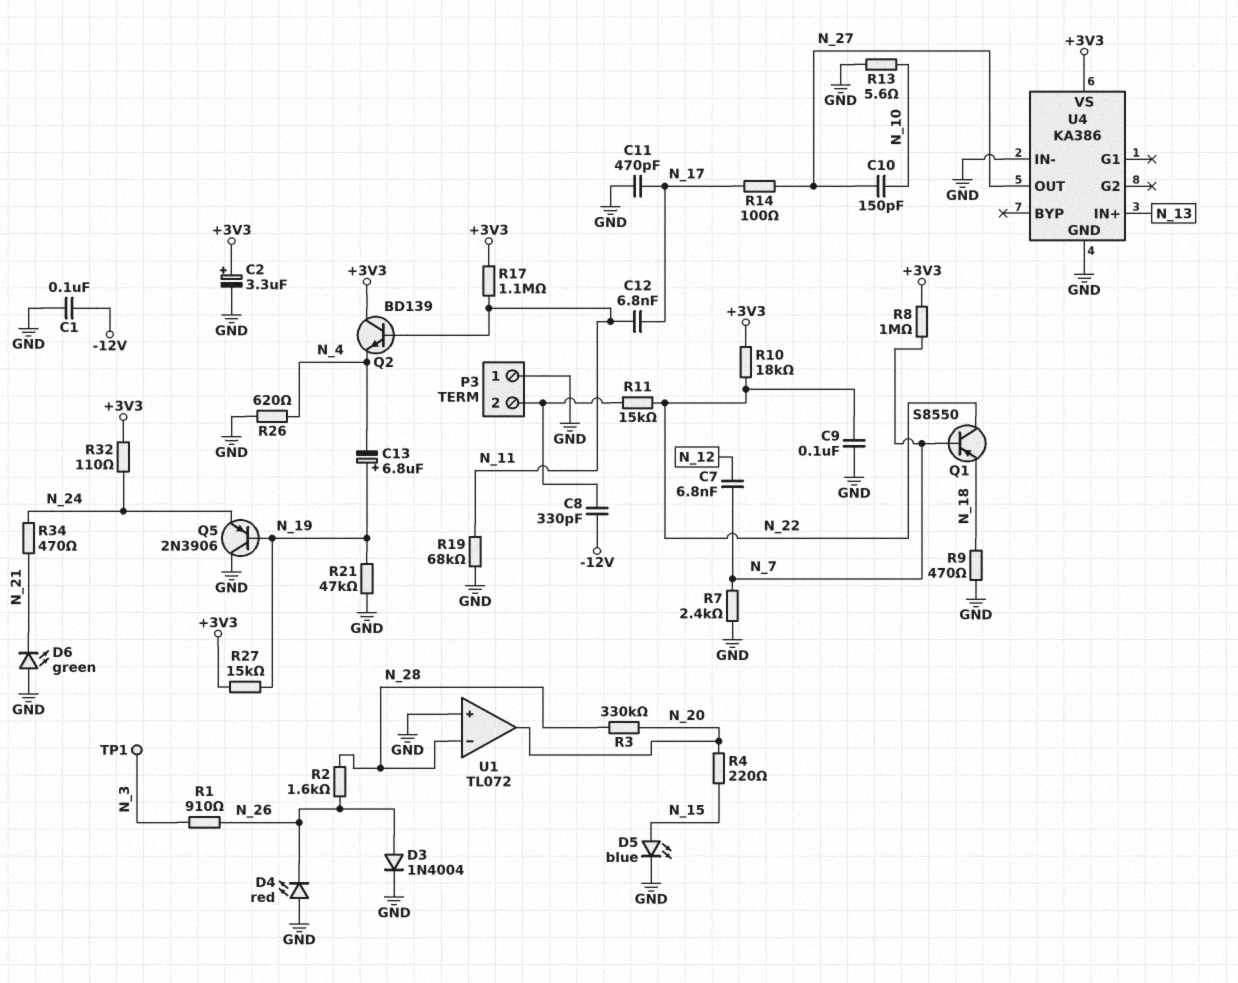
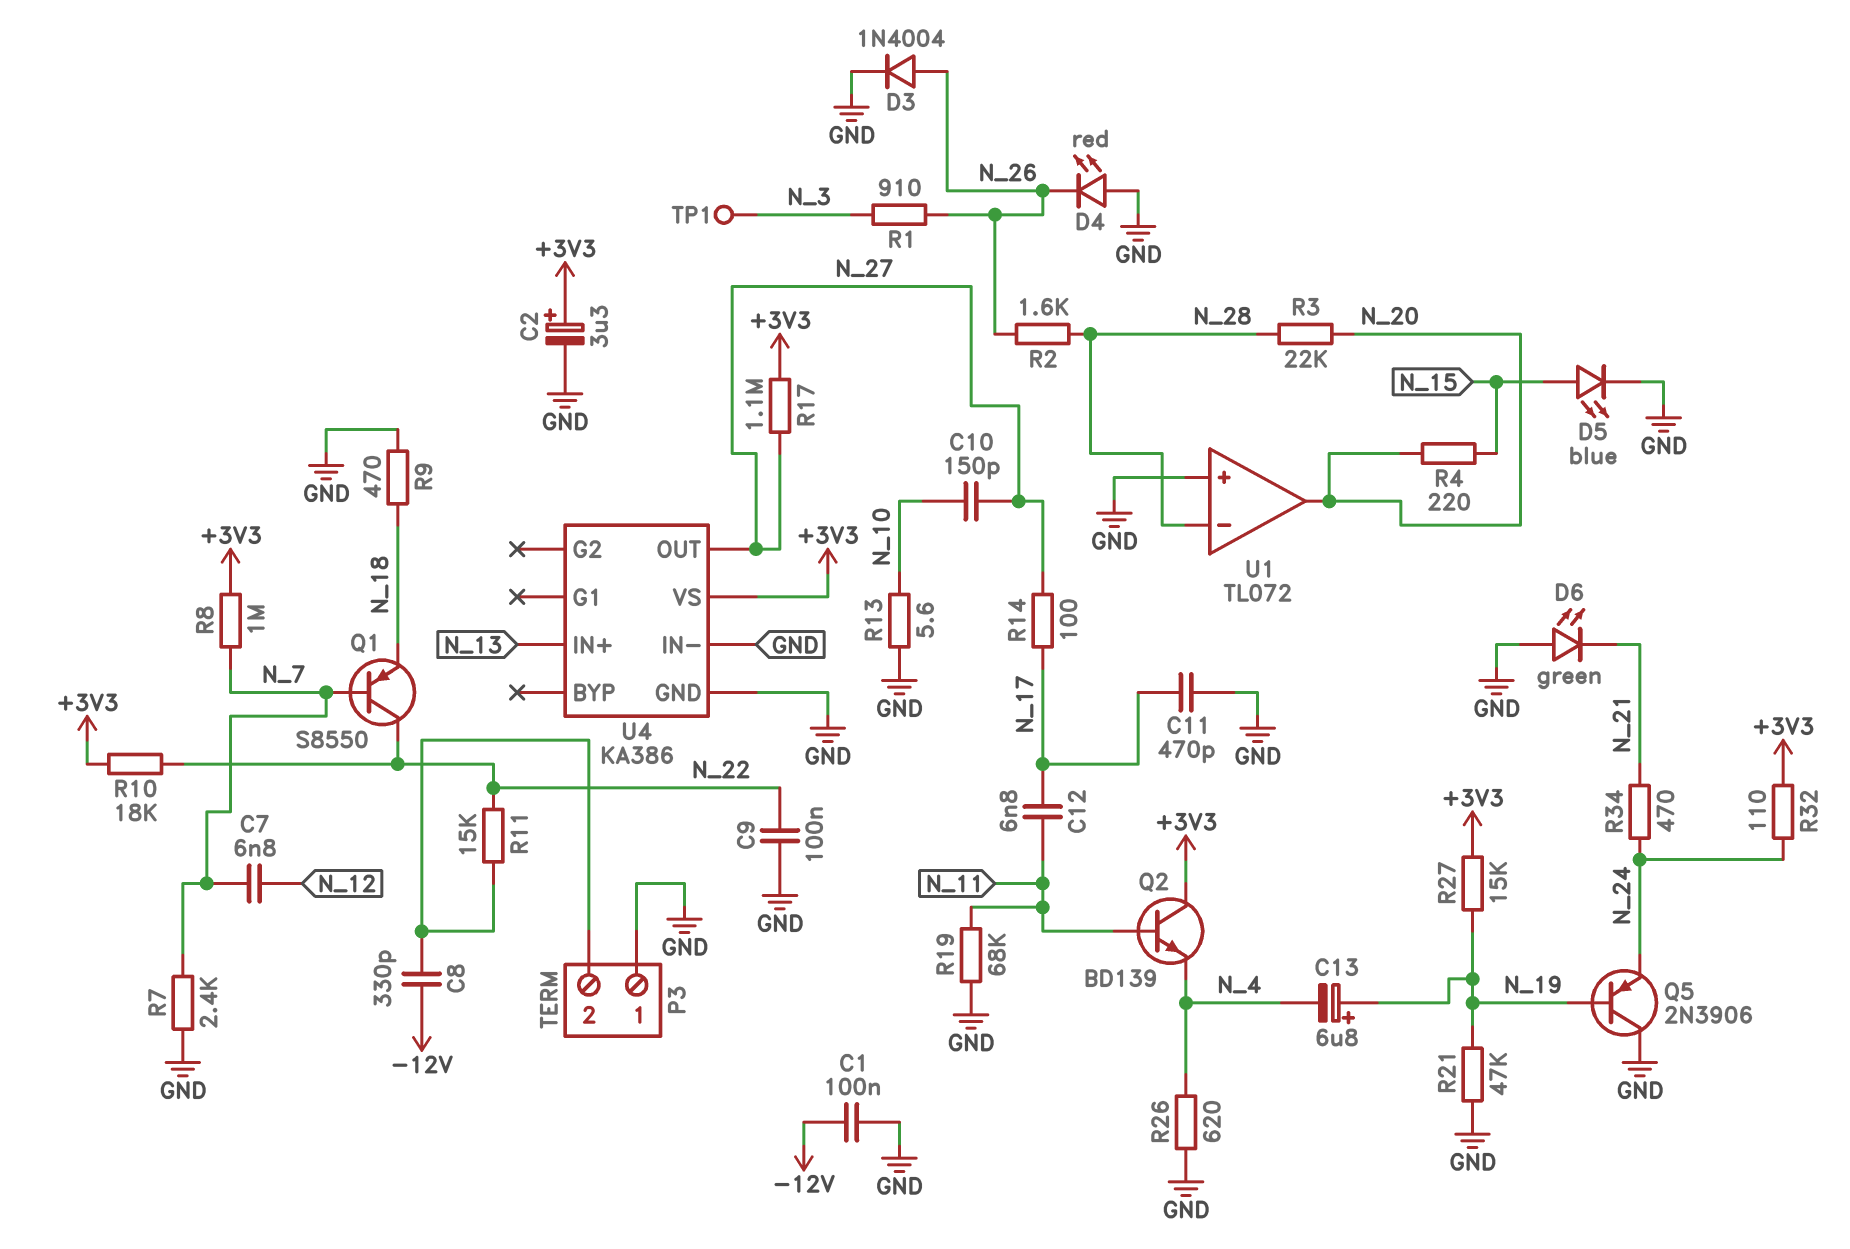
R3: 330k (N_20, N_28) -> 22k (N_20, N_28)
R17: 1.1M (+3V3, N_11) -> 1.1M (+3V3, N_27)

